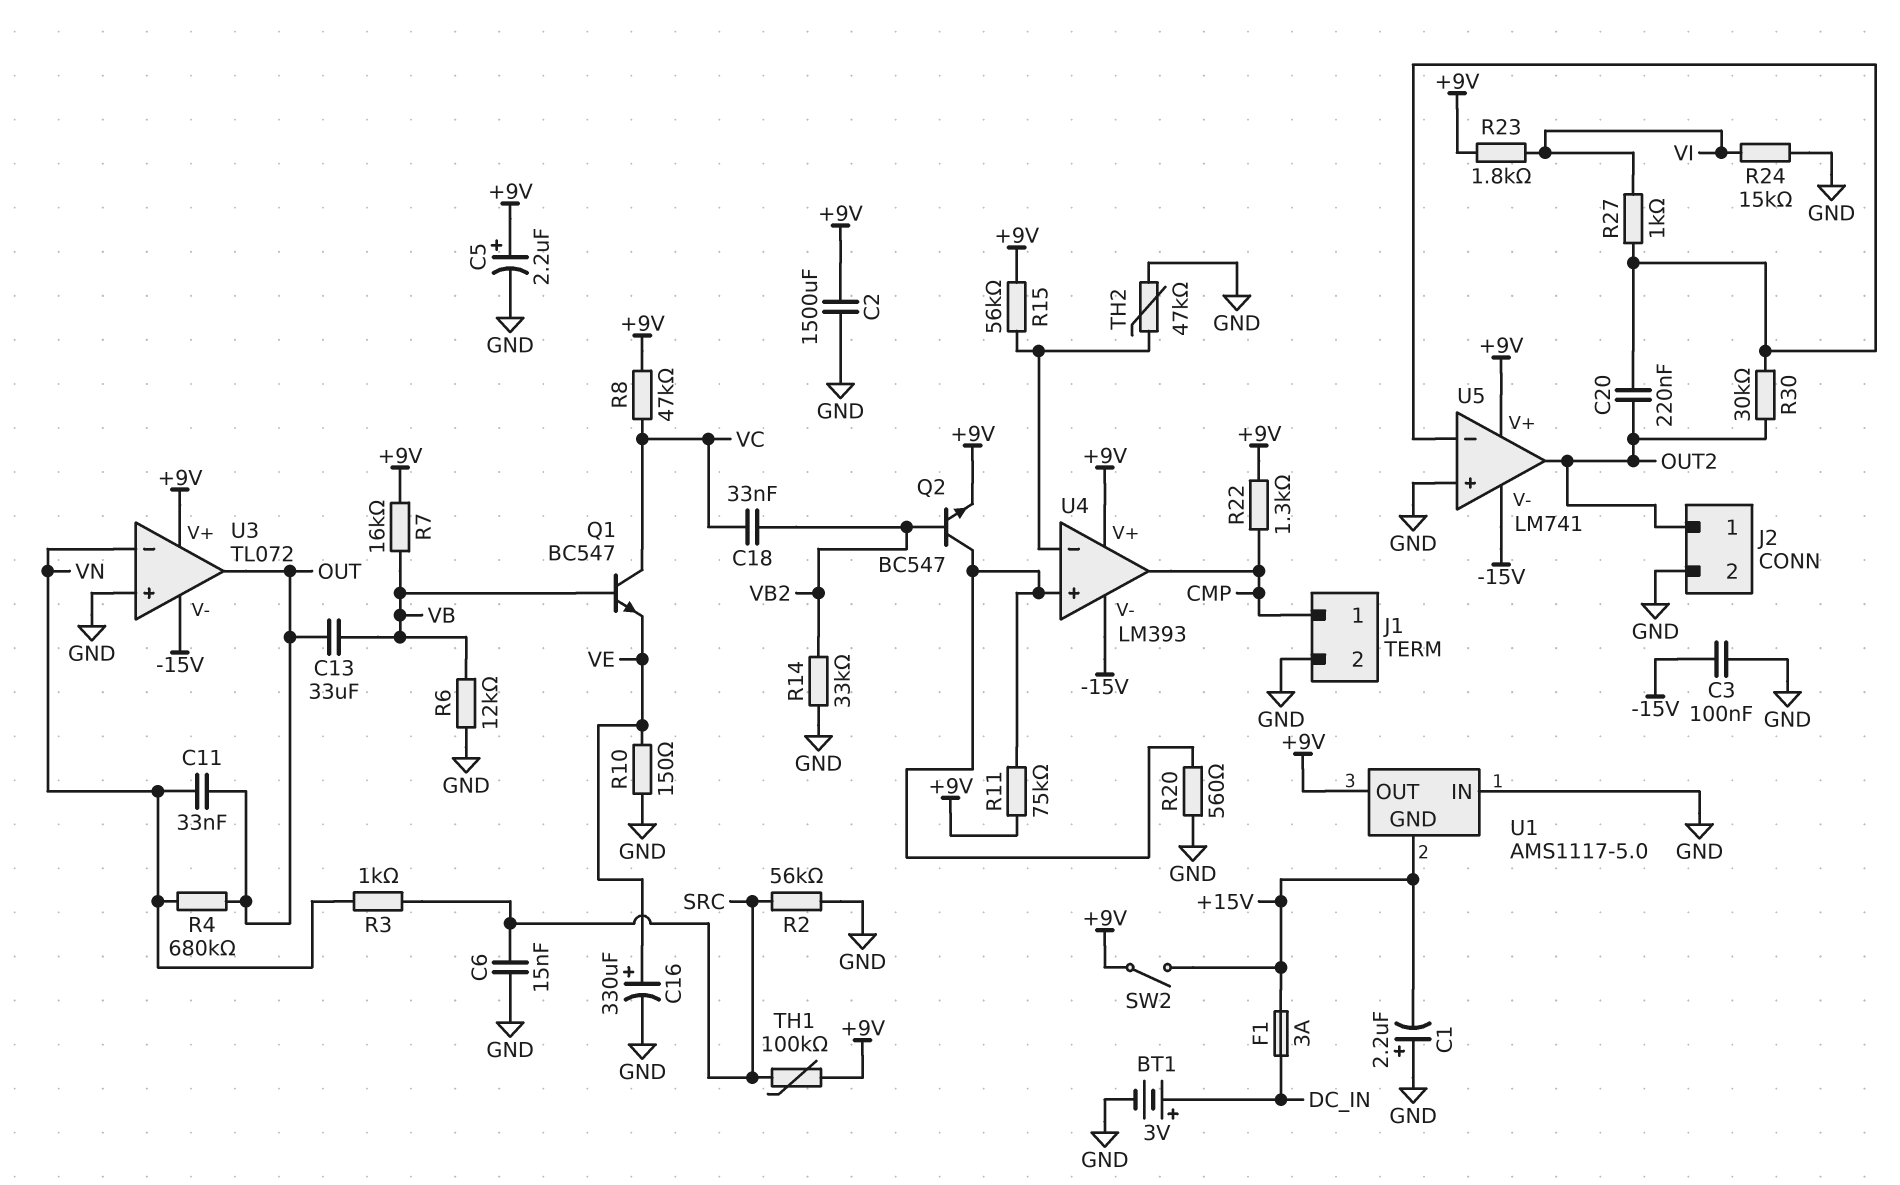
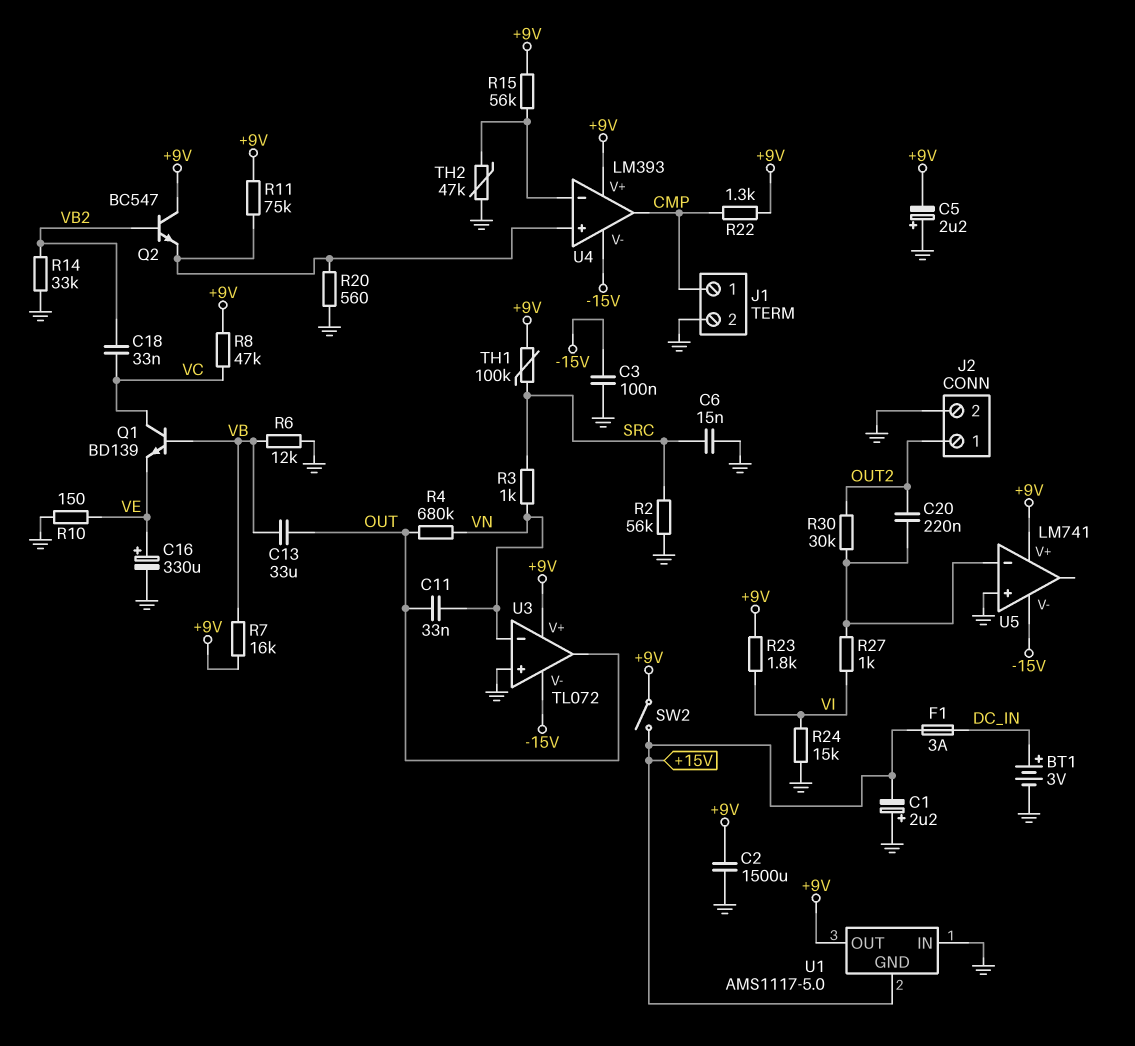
C5: 2.2uF (plus +9V, minus GND) -> 2.2uF (plus GND, minus +9V)
Q1: NPN BC547 (B VB, C VC, E VE) -> NPN BD139 (B VB, C VC, E VE)
Q2: NPN BC547 (B VB2, C U4/in+, E +9V) -> NPN BC547 (B VB2, C +9V, E U4/in+)
U5 pin out: OUT2 -> none

